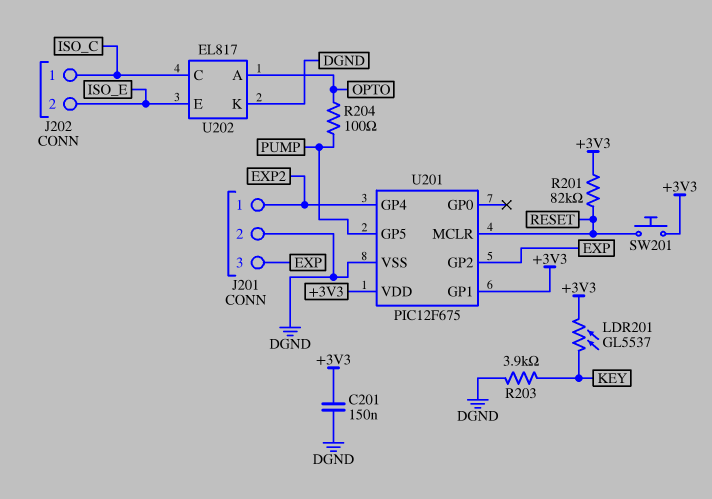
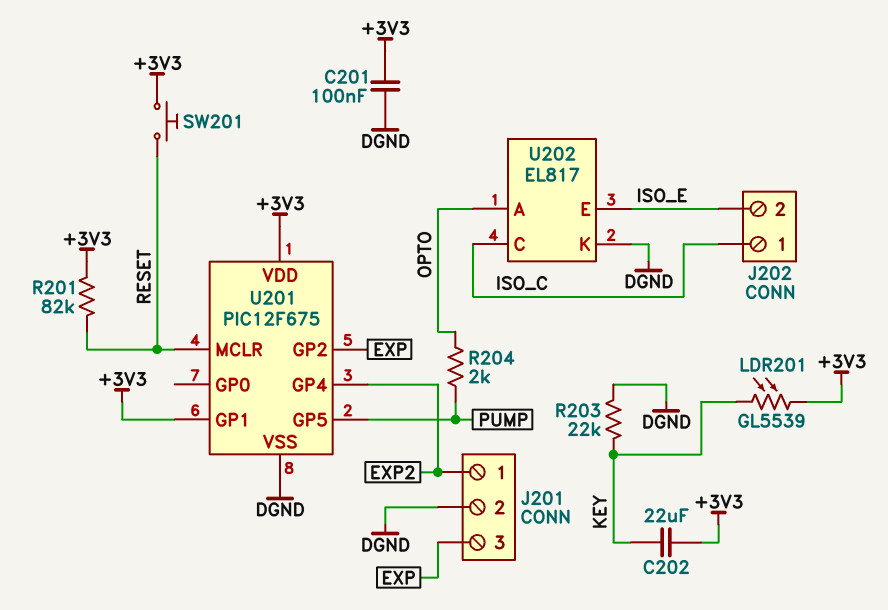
C201: 150nF (+3V3, DGND) -> 100nF (+3V3, DGND)
C202: none -> 22uF (+3V3, KEY)
LDR201: GL5537 (+3V3, KEY) -> GL5539 (+3V3, KEY)
R203: 3.9k (DGND, KEY) -> 22k (DGND, KEY)
R204: 100 (OPTO, PUMP) -> 2k (OPTO, PUMP)

